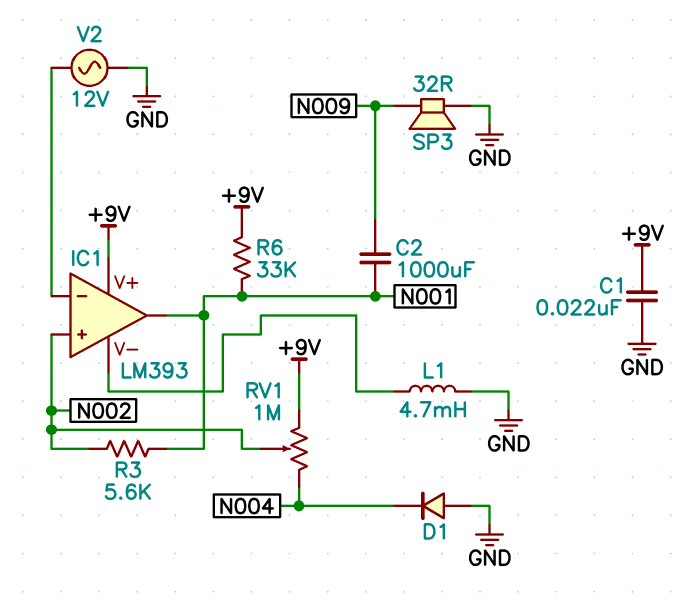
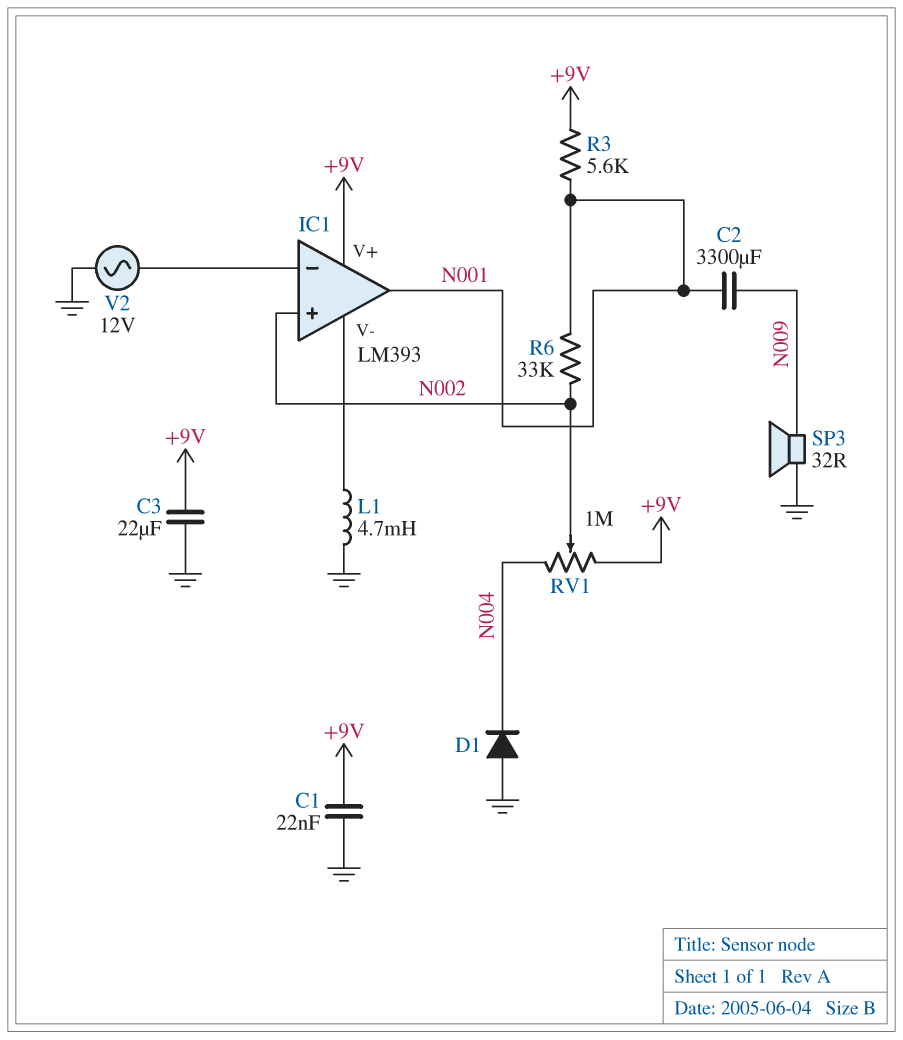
C2: 1000uF (N001, N009) -> 3300uF (N001, N009)
C3: none -> 22uF (+9V, GND)
R3: 5.6k (N001, N002) -> 5.6k (+9V, N001)
R6: 33k (+9V, N001) -> 33k (N001, N002)

